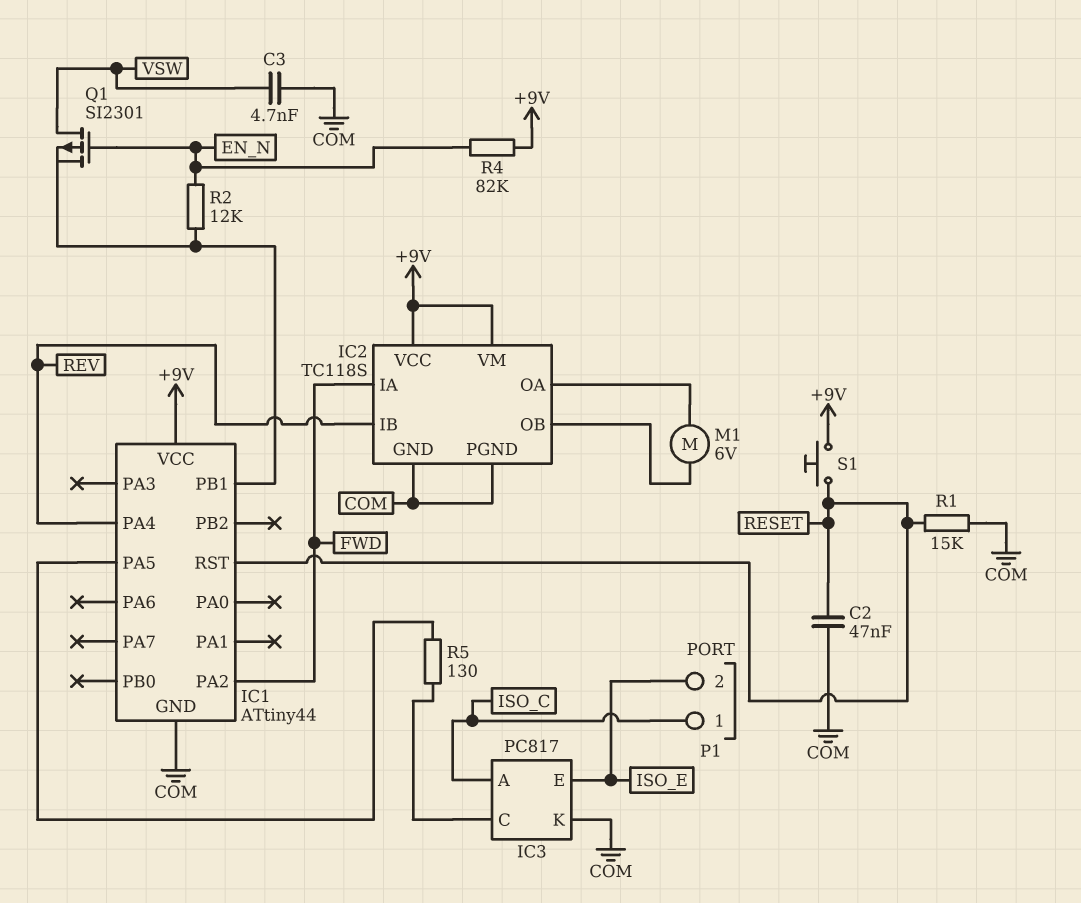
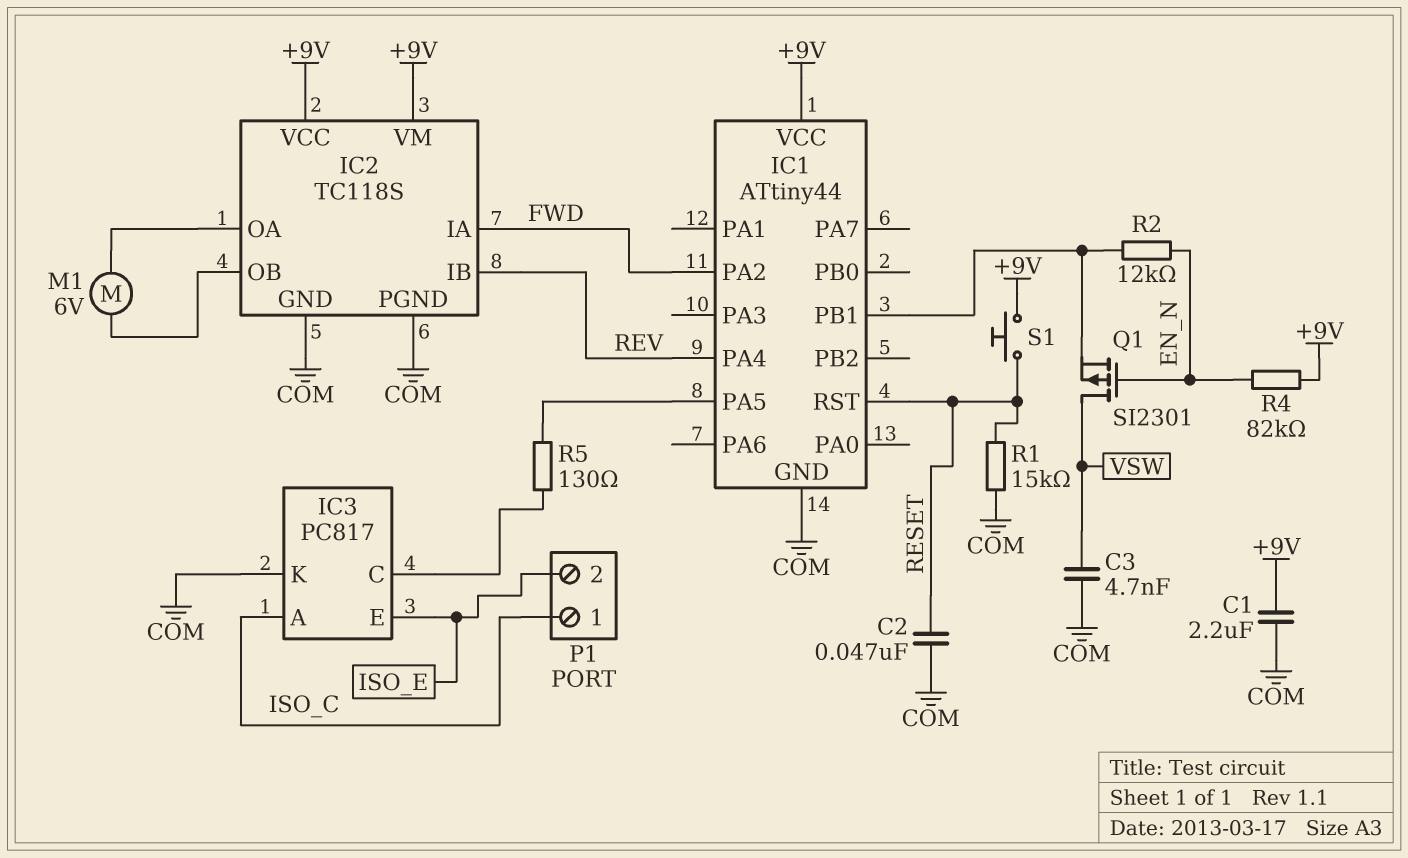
C1: none -> 2.2uF (+9V, COM)

